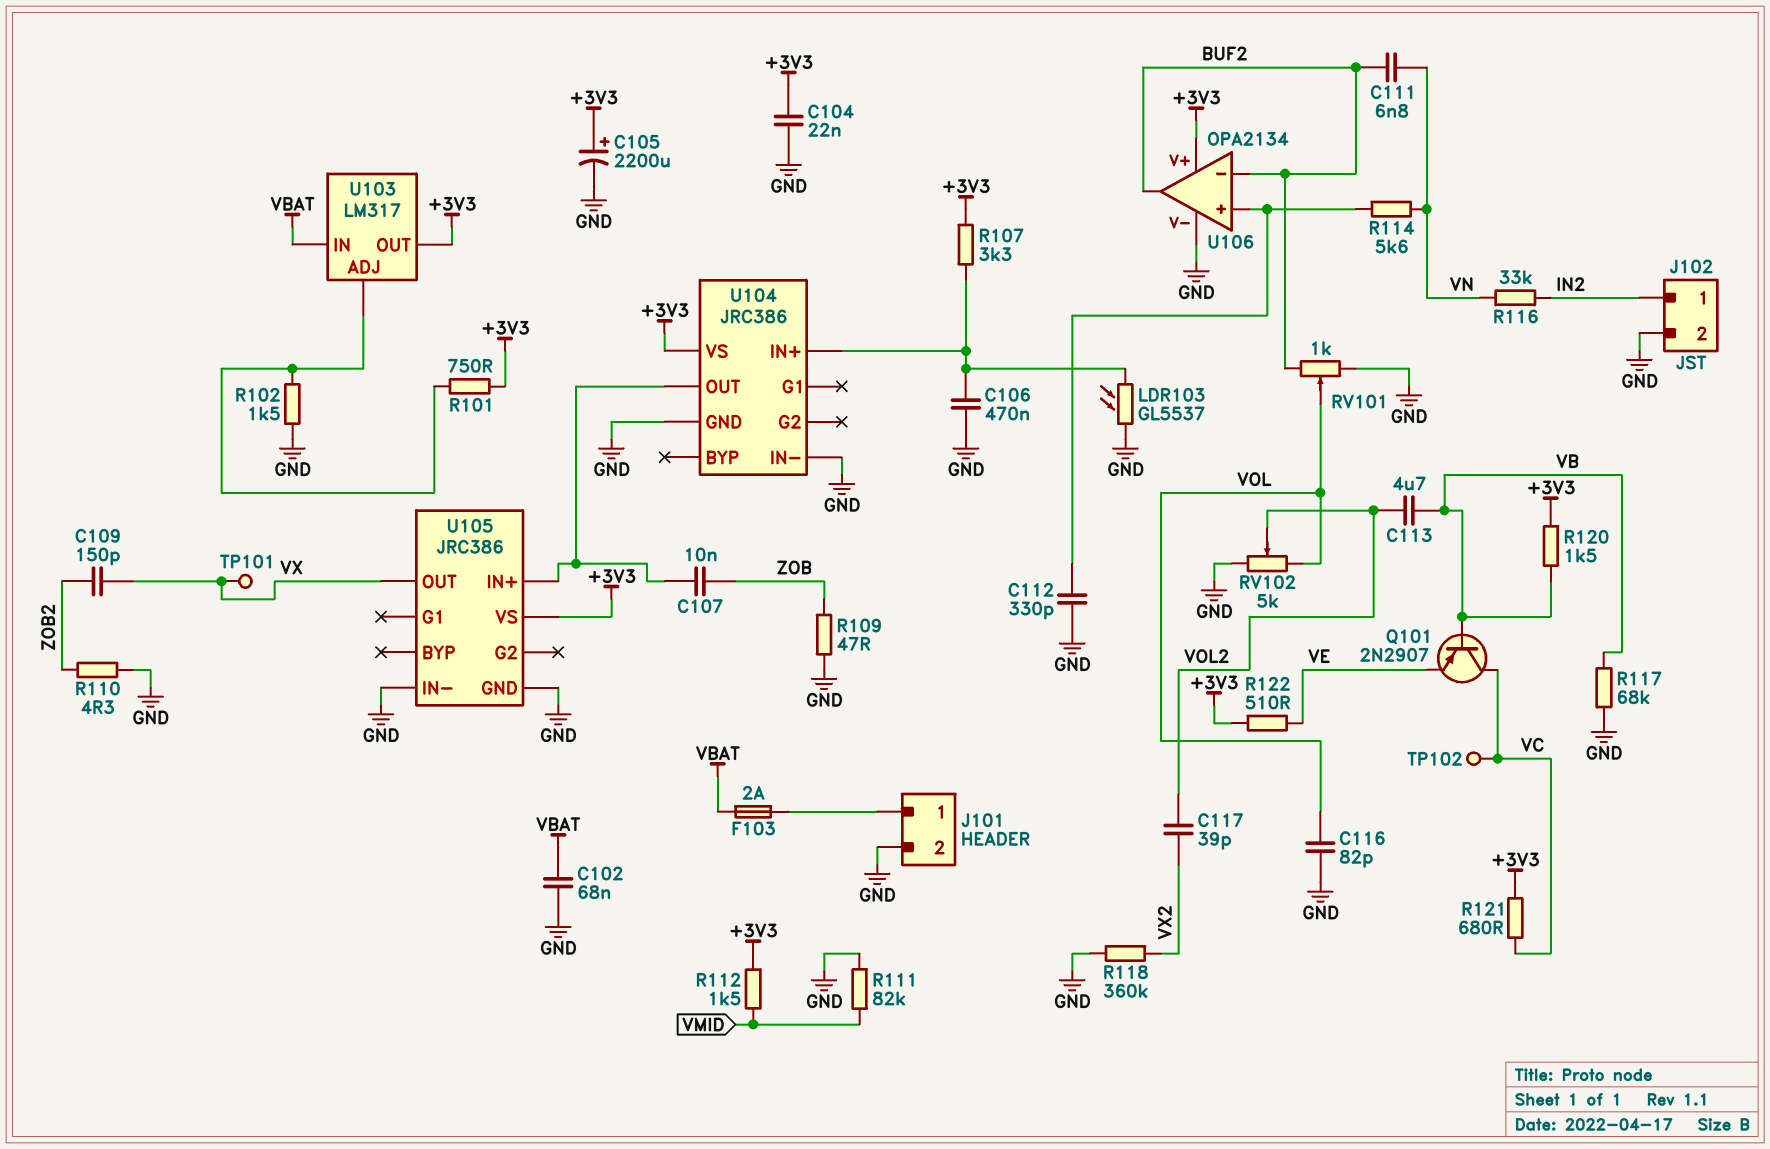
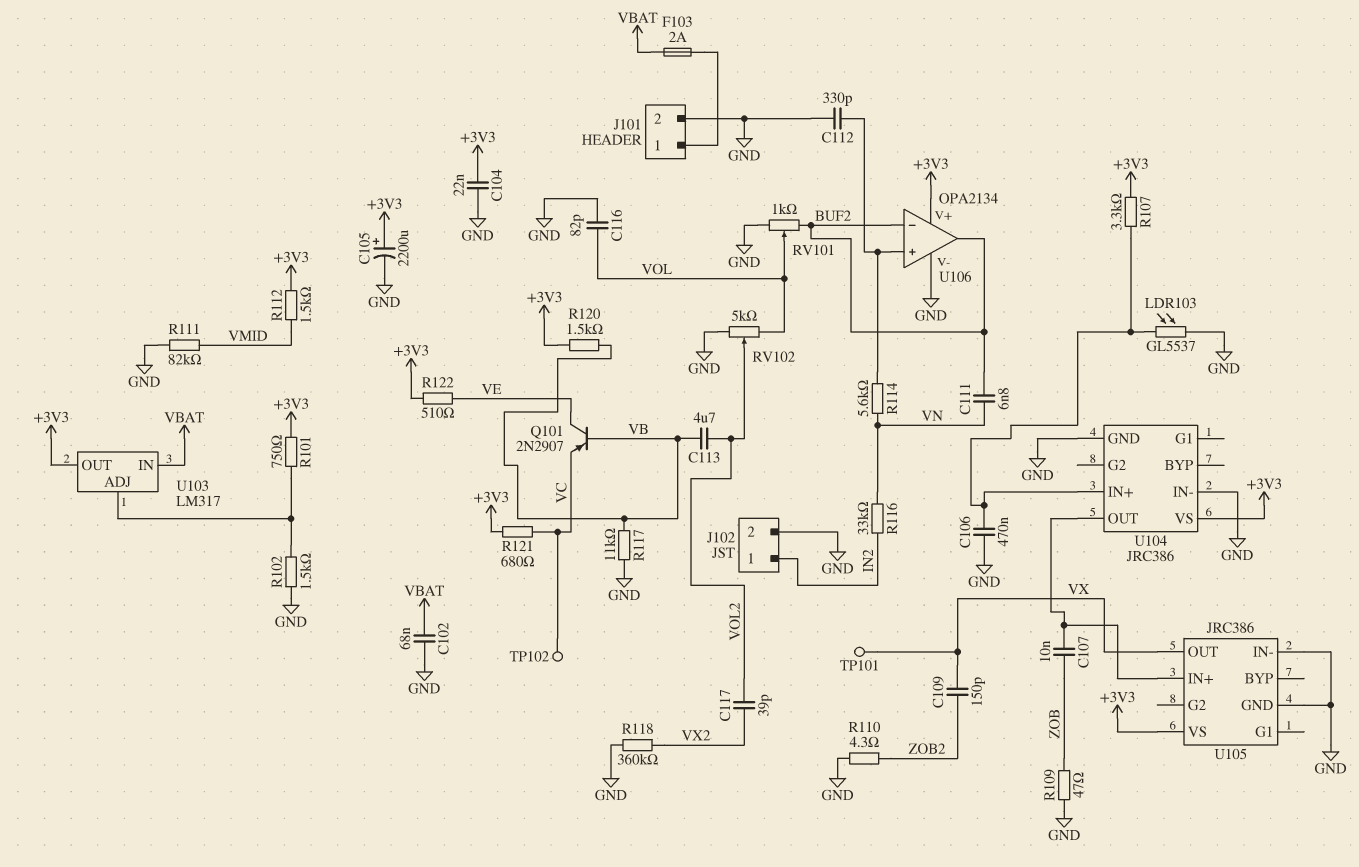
Q101: PNP 2N2907 (B VB, C VC, E VE) -> PNP 2N2907 (B VB, C VE, E VC)
R117: 68k (GND, VB) -> 11k (GND, VB)

